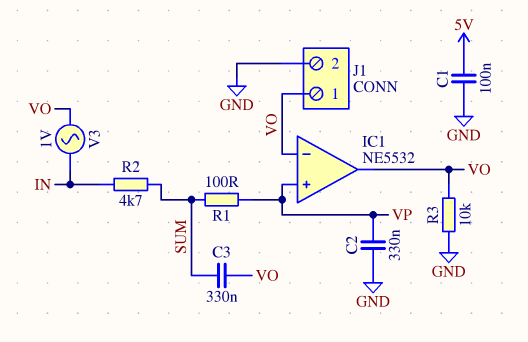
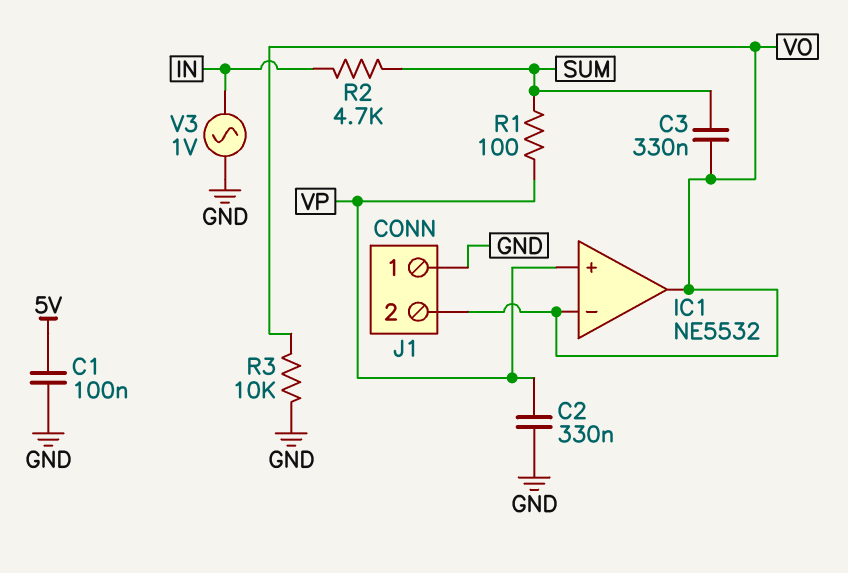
J1 pin 1: VO -> GND
J1 pin 2: GND -> VO
V3: AC 1V (IN, VO) -> AC 1V (GND, IN)

